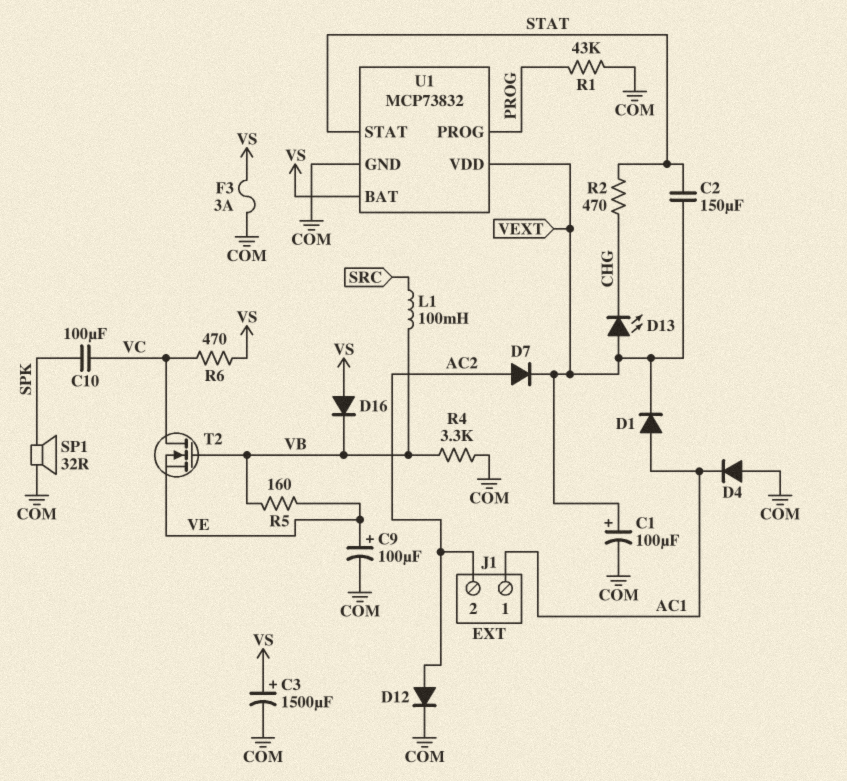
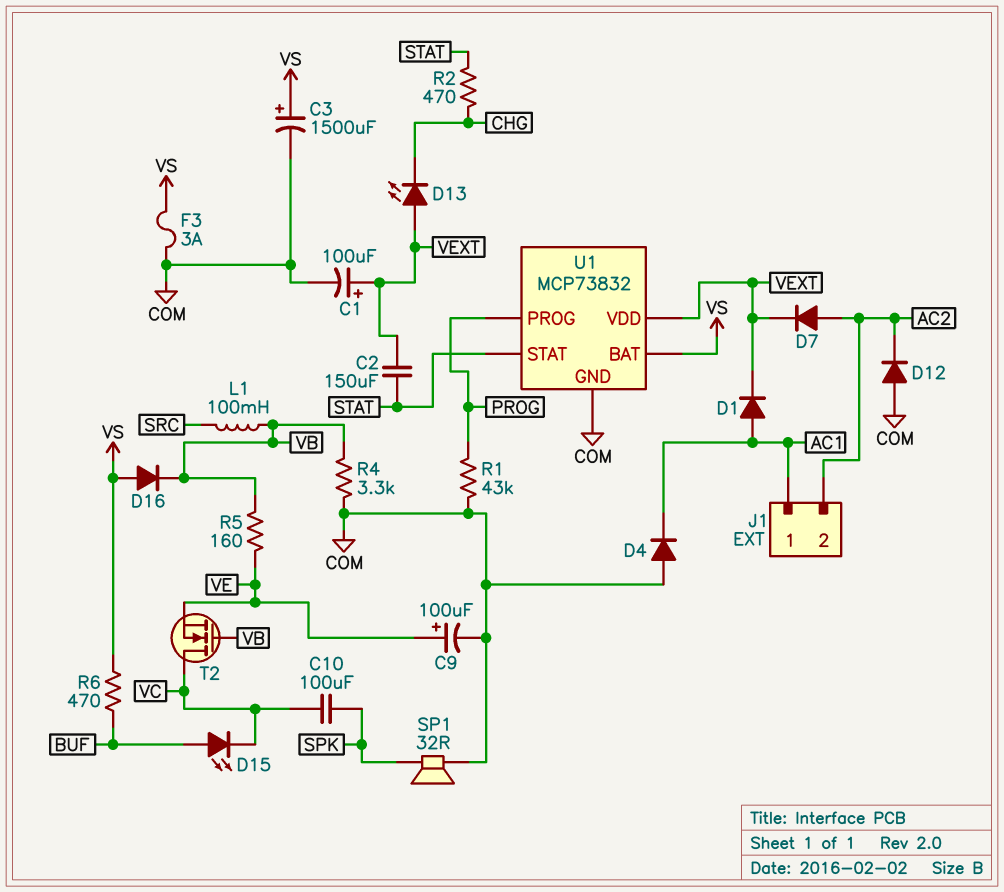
D12: diode (A AC2, K COM) -> diode (A COM, K AC2)
D15: none -> LED (A BUF, K VC)
R6: 470 (VC, VS) -> 470 (BUF, VS)

